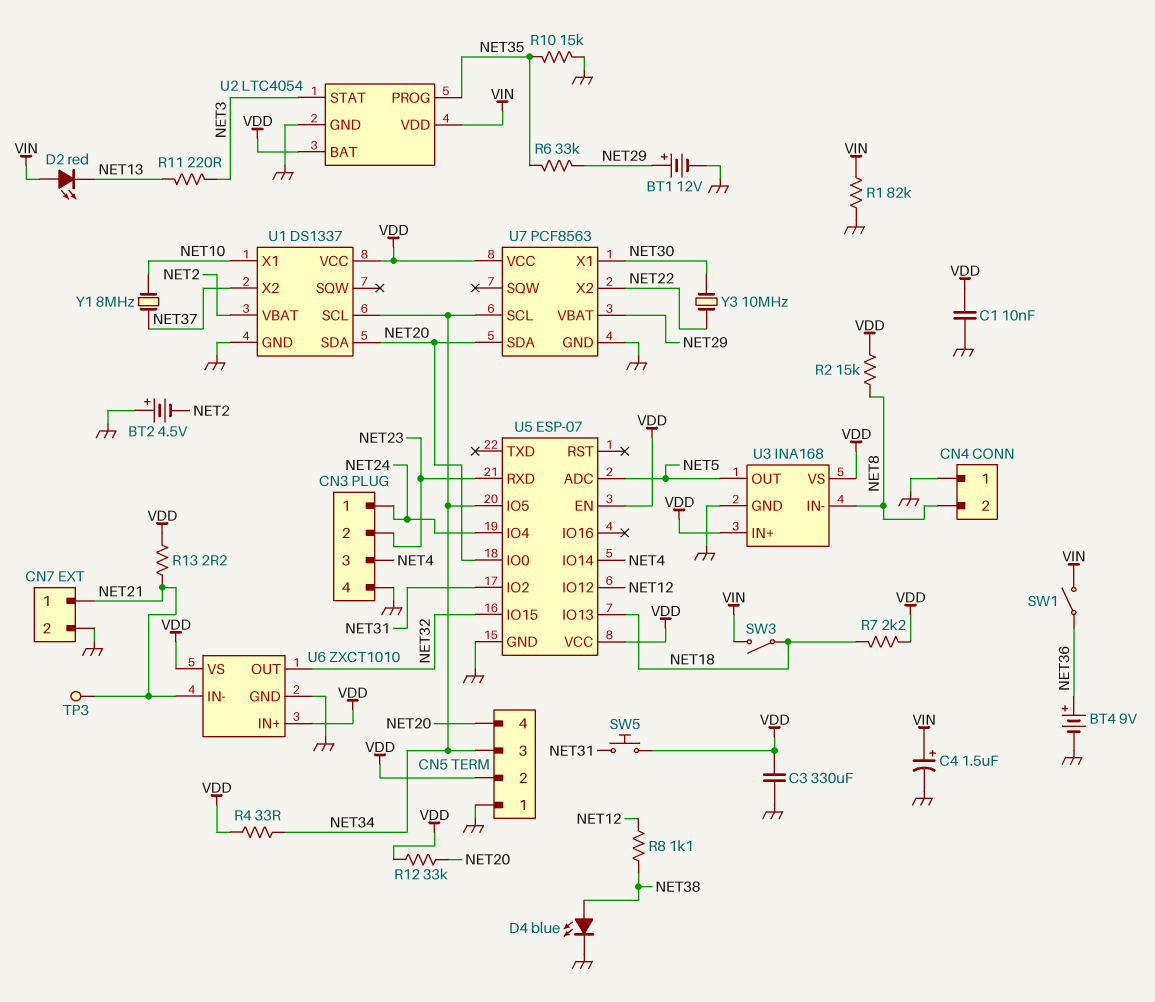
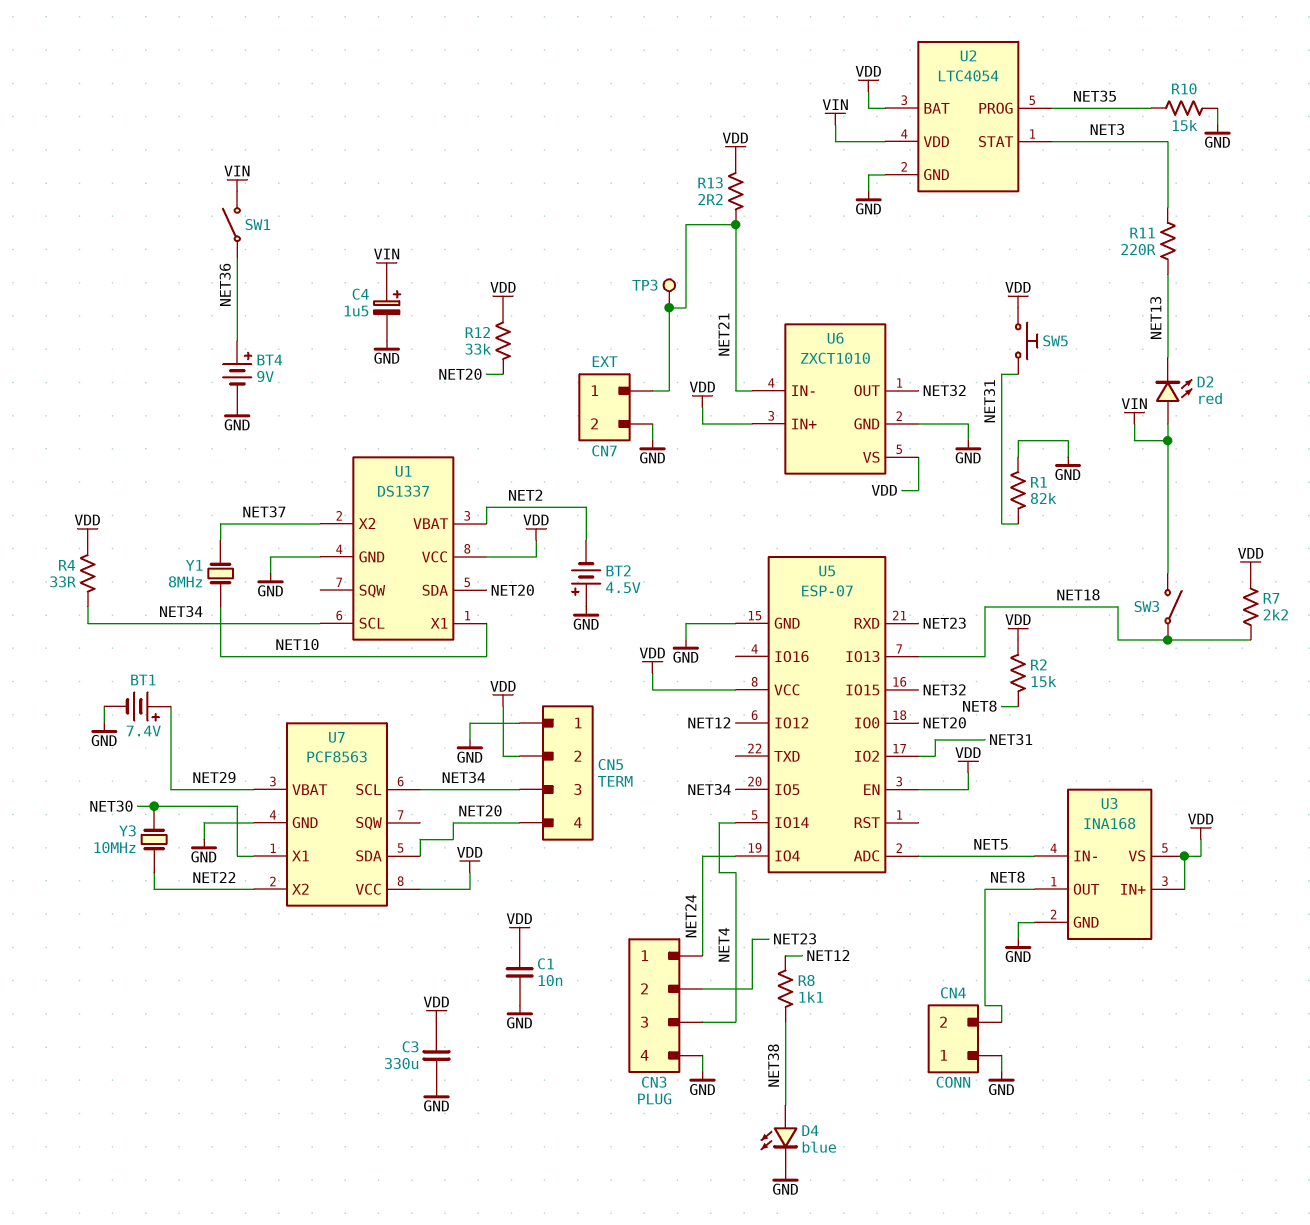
BT1: 12V (plus NET29, minus GND) -> 7.4V (plus NET29, minus GND)
R1: 82k (GND, VIN) -> 82k (GND, NET31)
R6: 33k (NET29, NET35) -> none
U3 pin IN-: NET8 -> NET5
U3 pin OUT: NET5 -> NET8

